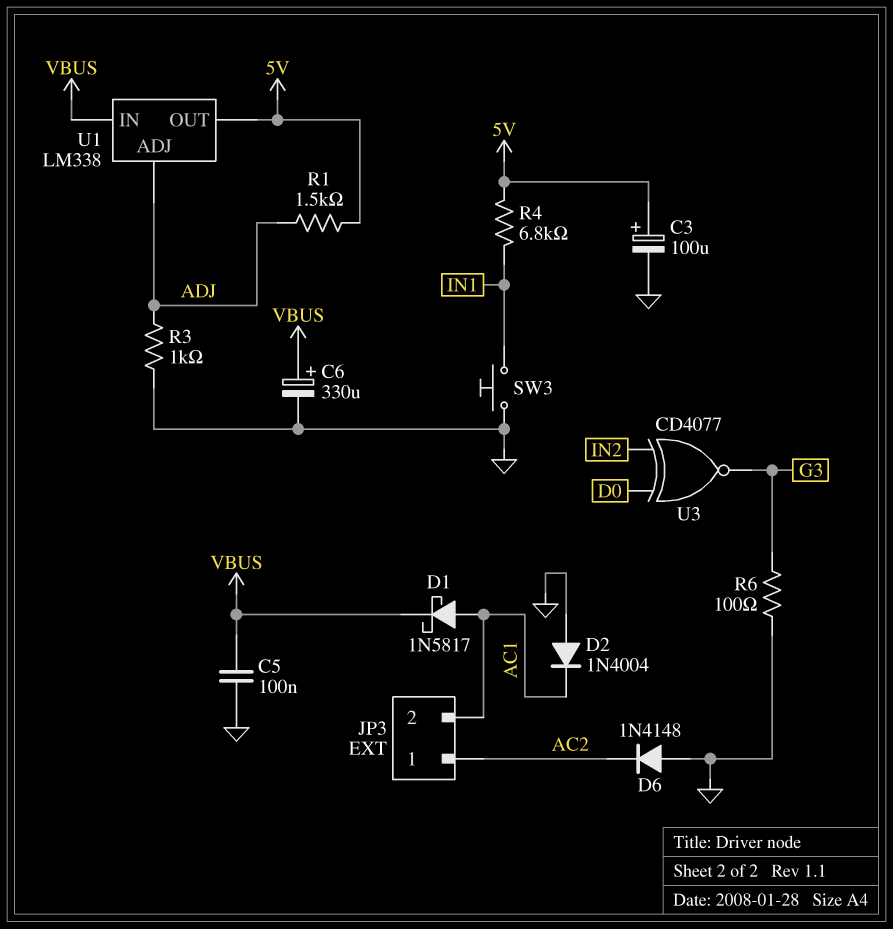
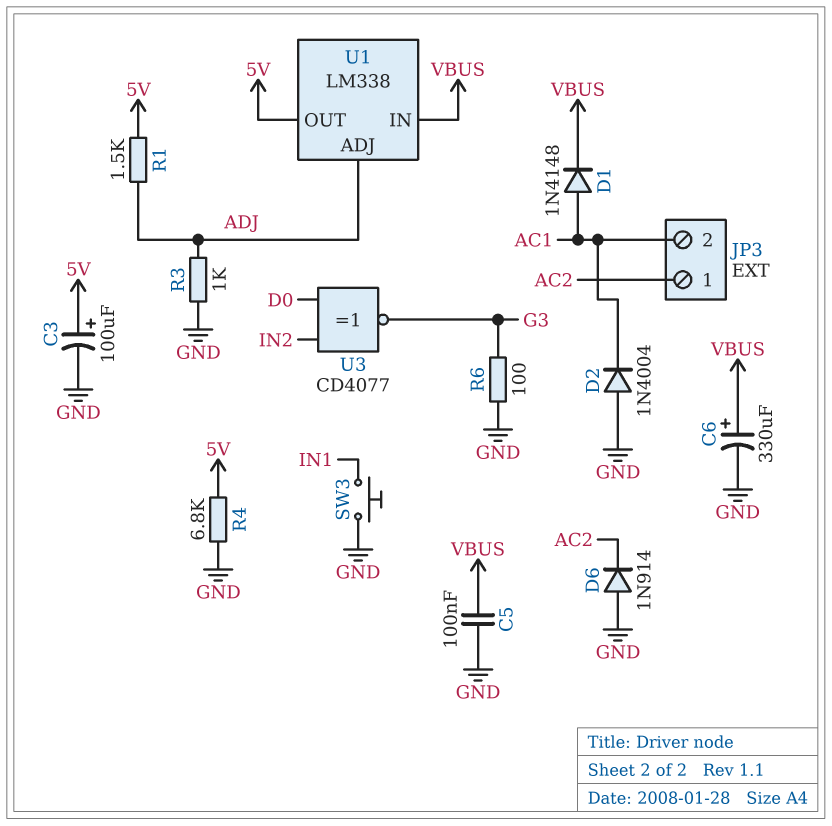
D1: schottky 1N5817 (A AC1, K VBUS) -> diode 1N4148 (A AC1, K VBUS)
D6: diode 1N4148 (A GND, K AC2) -> diode 1N914 (A GND, K AC2)
R4: 6.8k (5V, IN1) -> 6.8k (5V, GND)

